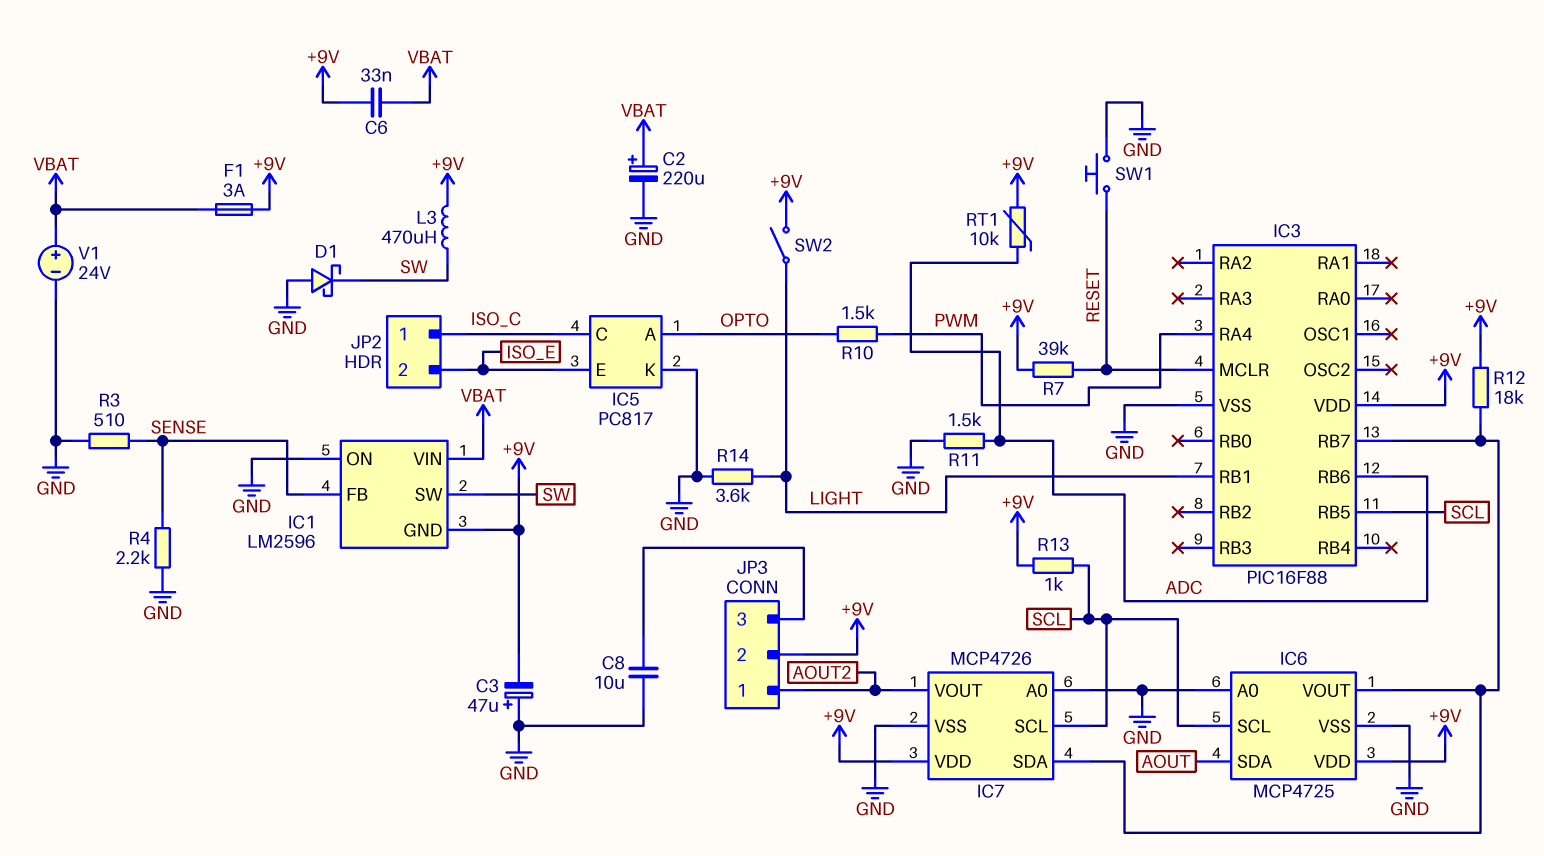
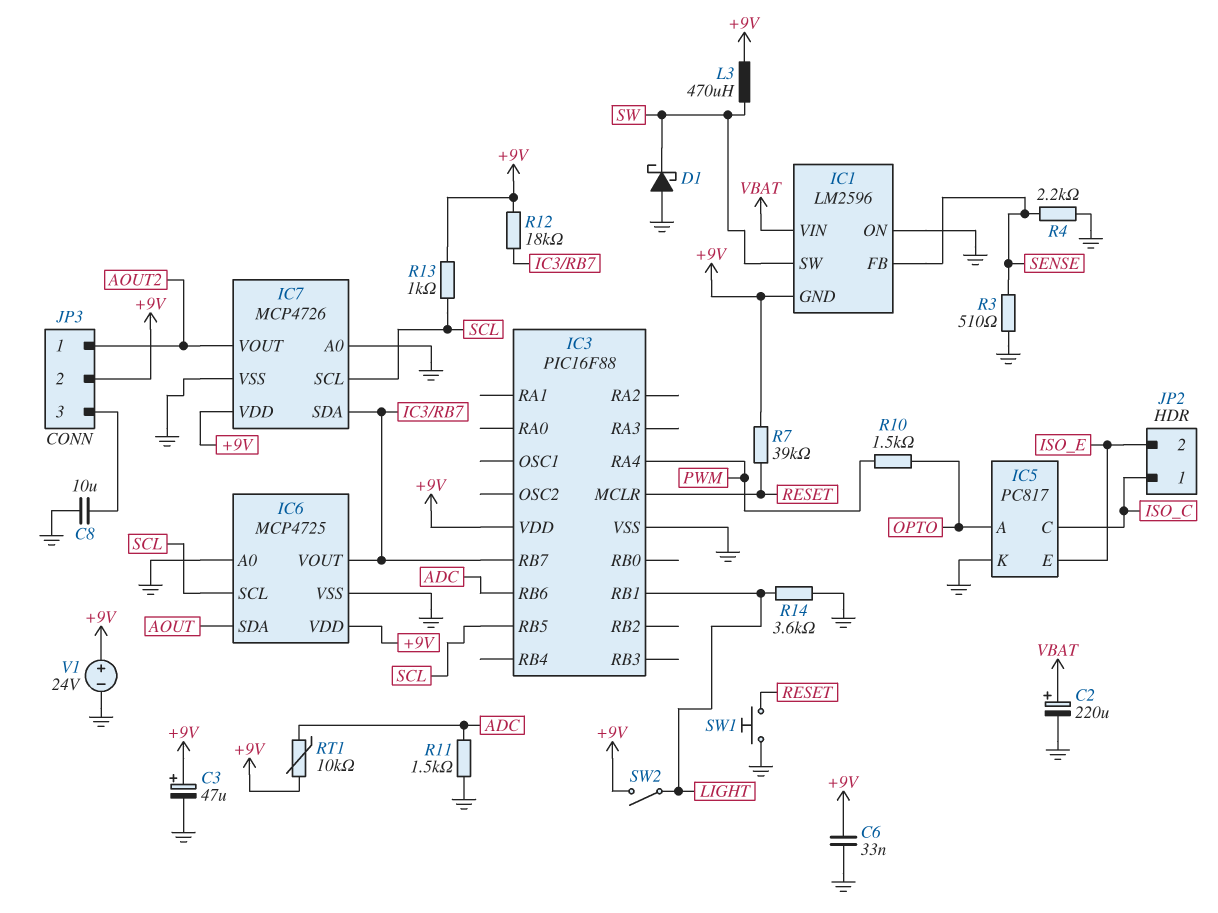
C3: 47uF (plus GND, minus +9V) -> 47uF (plus +9V, minus GND)
C6: 33nF (+9V, VBAT) -> 33nF (+9V, GND)
F1: 3A (+9V, VBAT) -> none
V1: 24V (plus VBAT, minus GND) -> 24V (plus +9V, minus GND)

